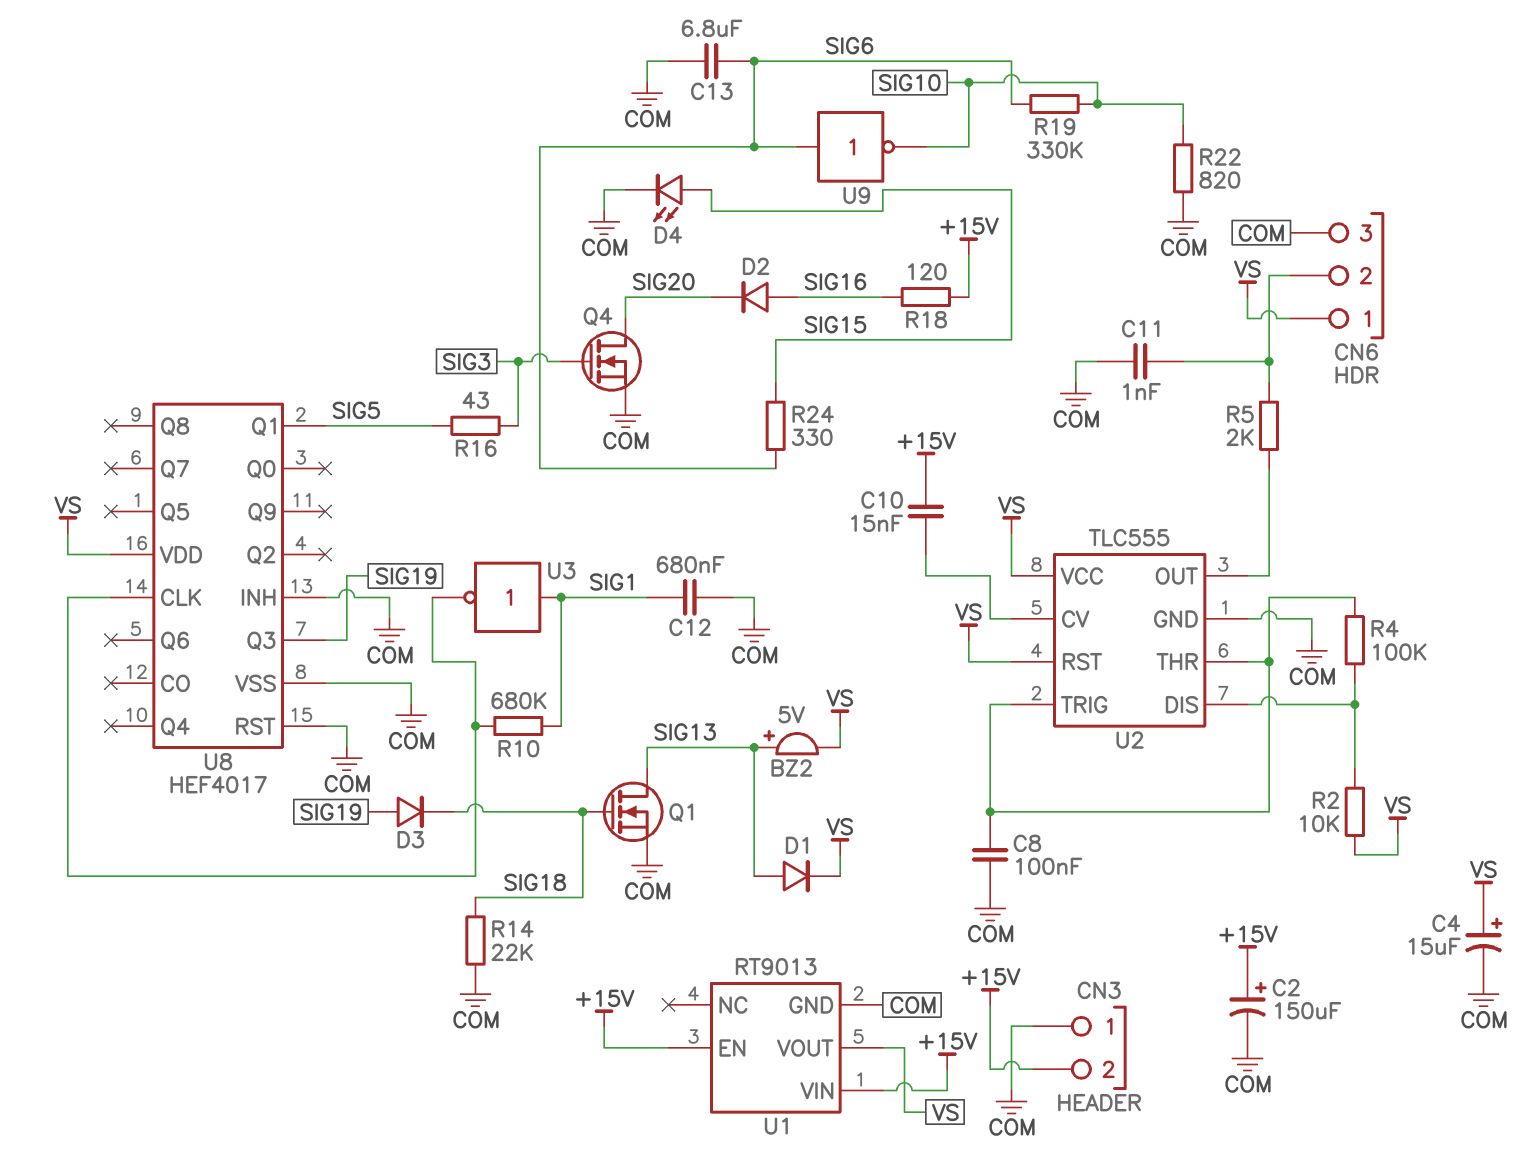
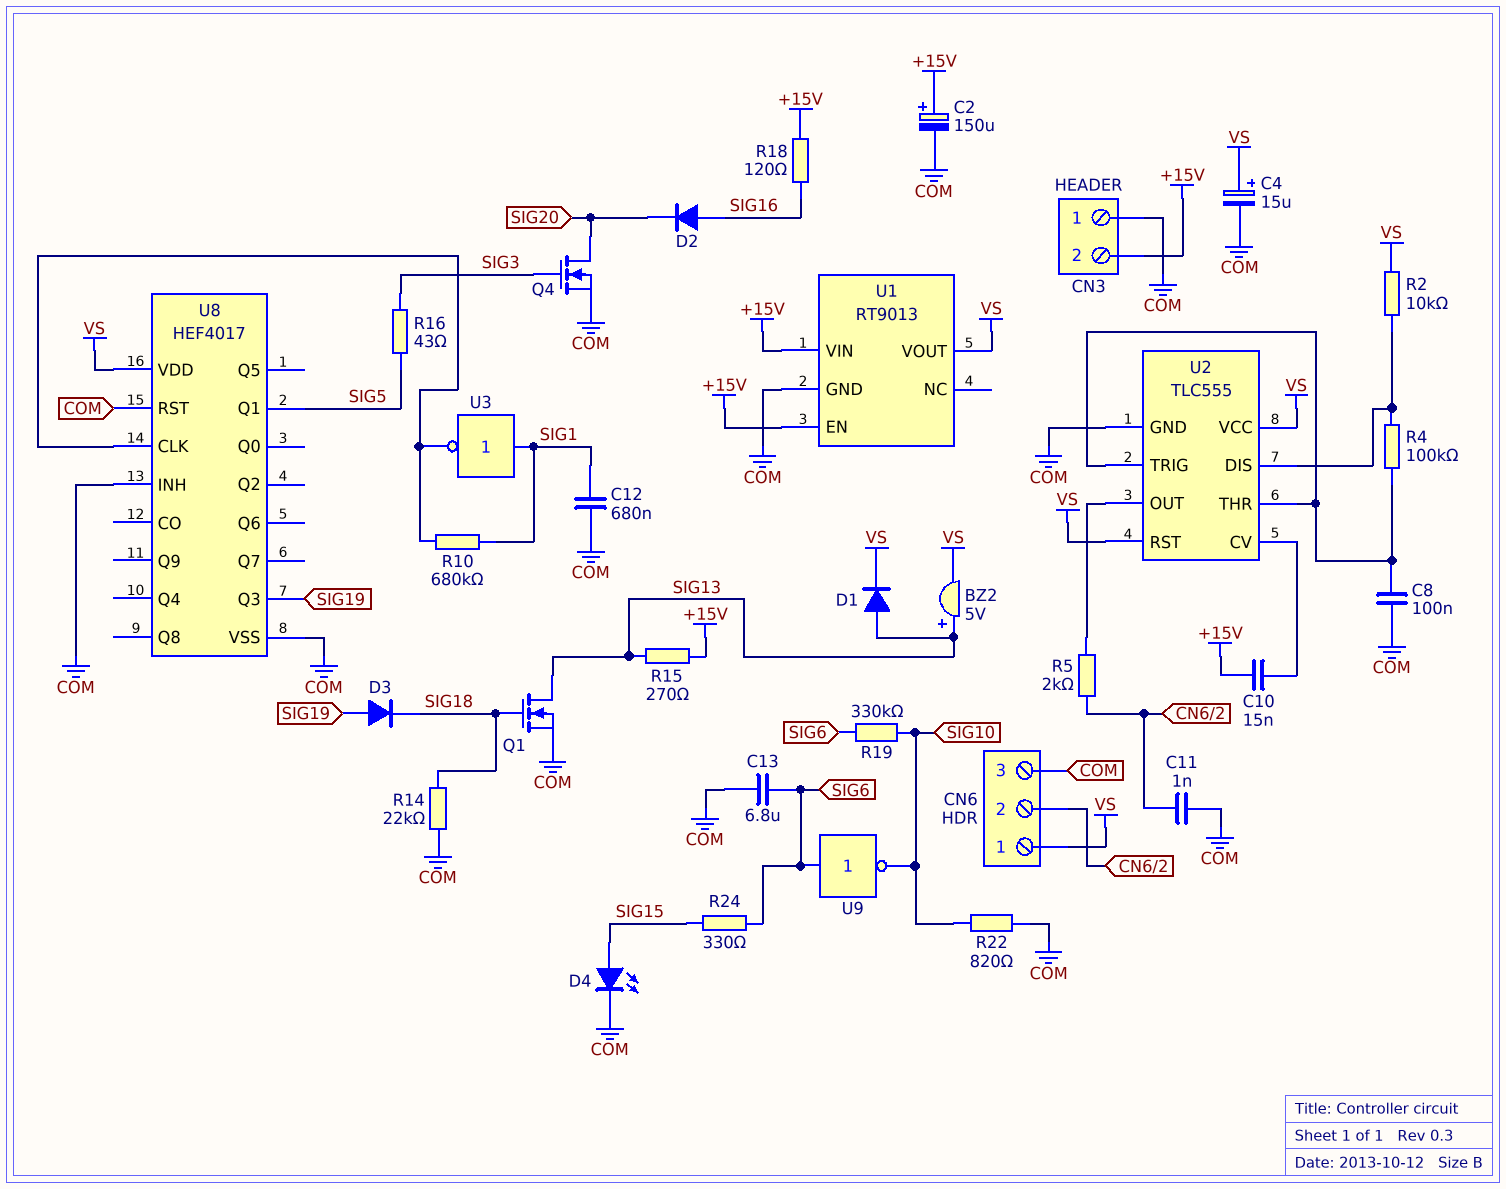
R15: none -> 270 (+15V, SIG13)

